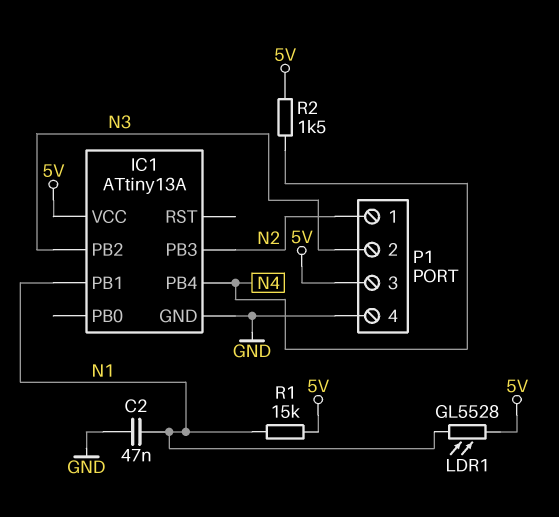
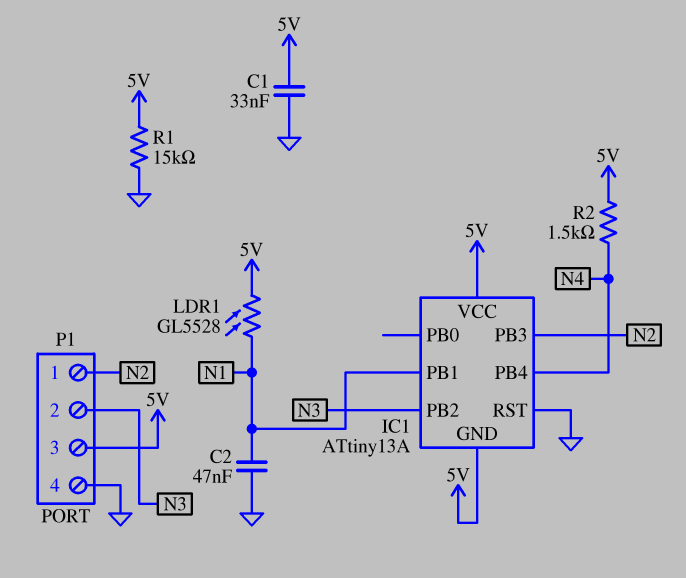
C1: none -> 33nF (5V, GND)
IC1 pin GND: GND -> 5V
IC1 pin RST: none -> GND
R1: 15k (5V, N1) -> 15k (5V, GND)

